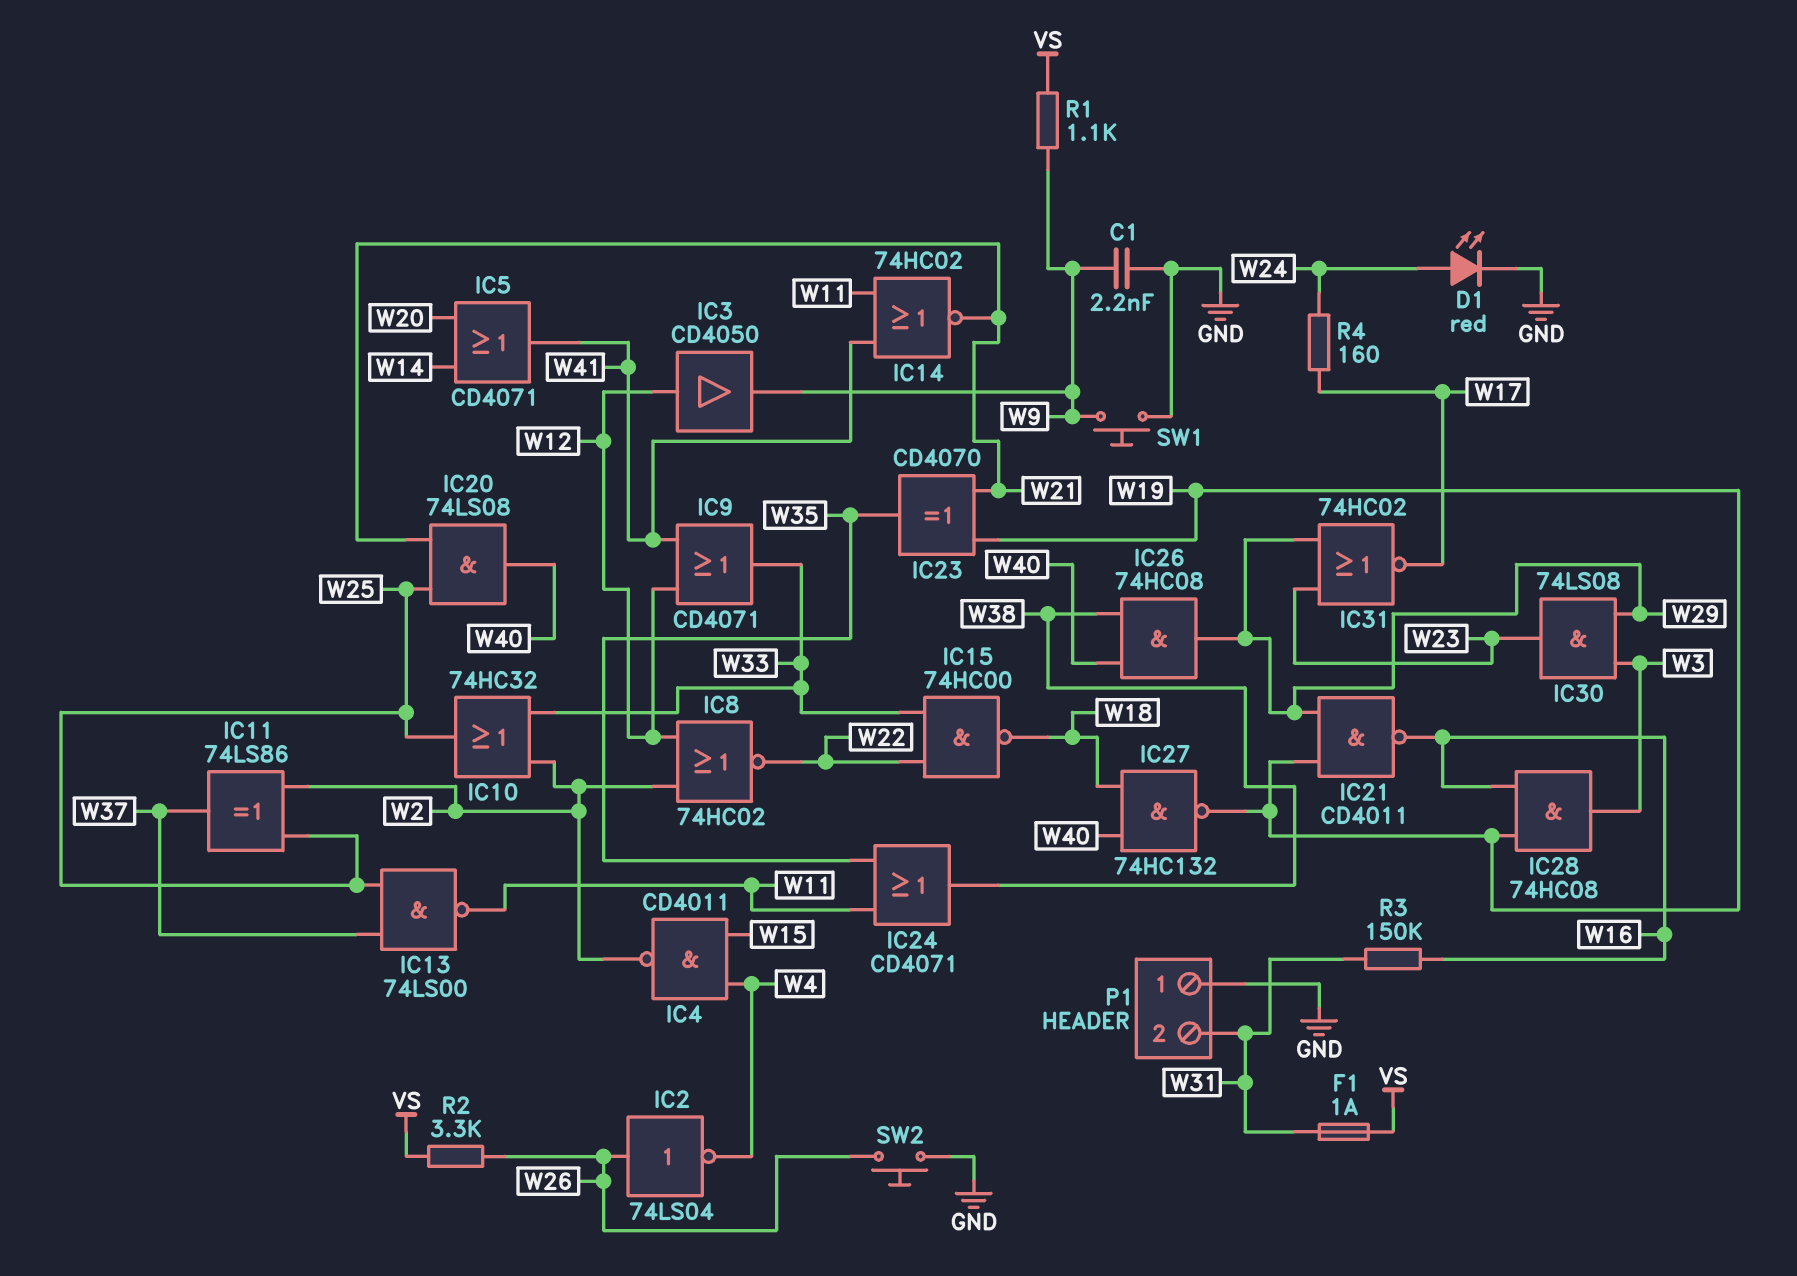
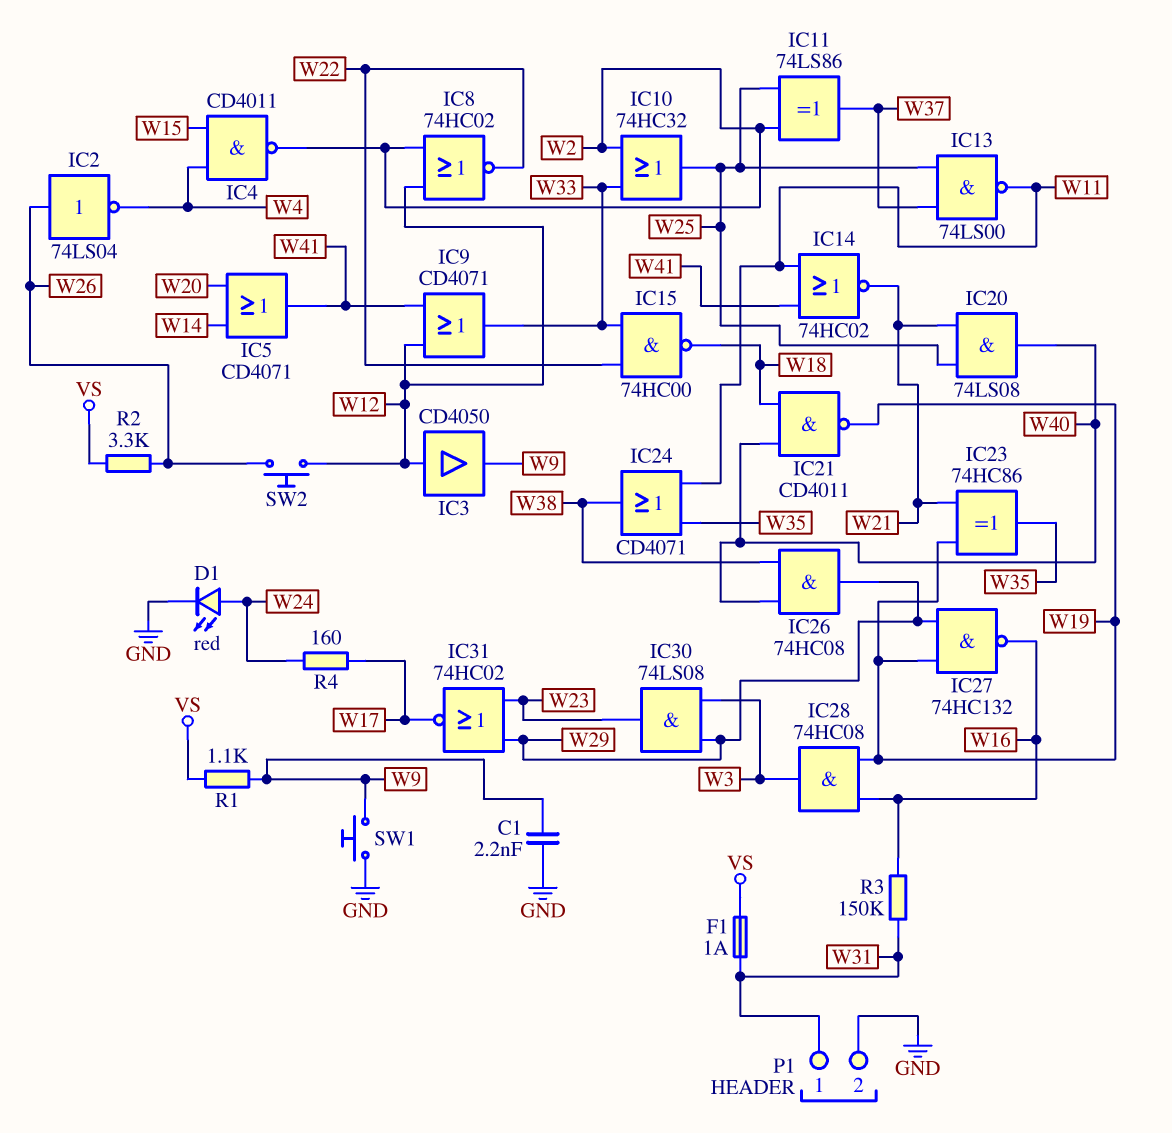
IC21: NAND CD4011 (in W19, in W29, out W16) -> NAND CD4011 (in W18, in W40, out W19)
IC23: XOR CD4070 (in W19, in W21, out W35) -> XOR 74HC86 (in W19, in W21, out W35)
IC27: NAND 74HC132 (in W18, in W40, out W19) -> NAND 74HC132 (in W19, in W29, out W16)
P1 pin 1: GND -> W31
P1 pin 2: W31 -> GND
SW2: button (GND, W26) -> button (W12, W26)

